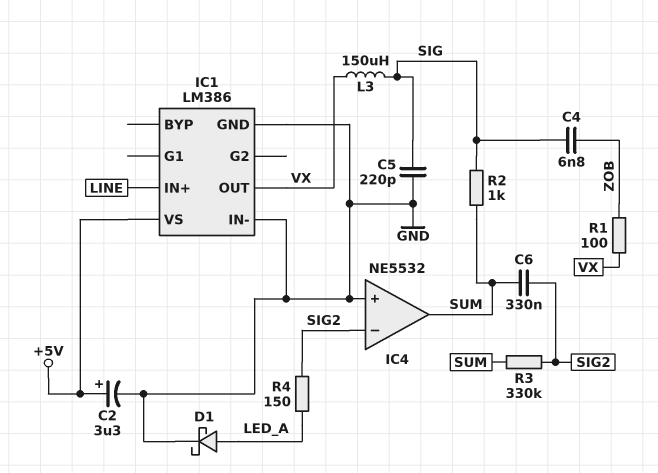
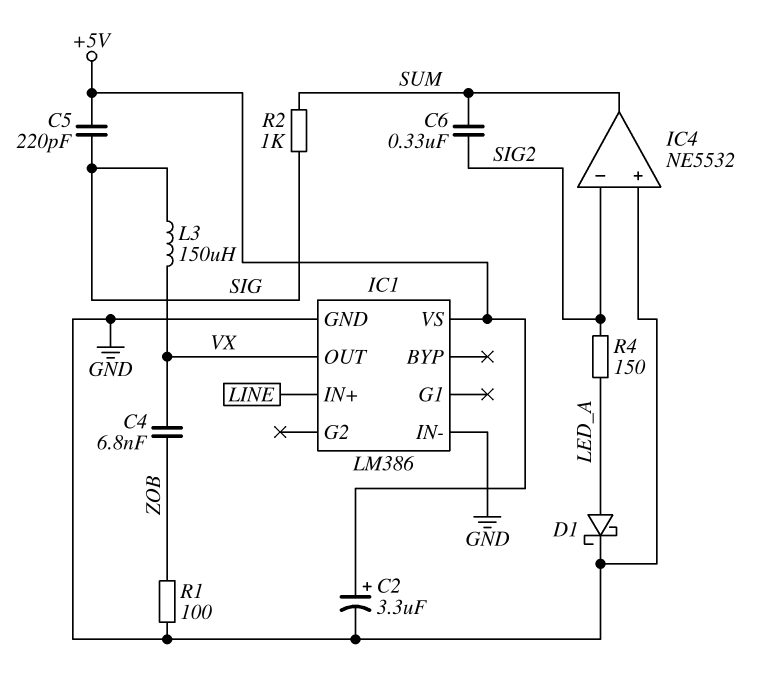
C4: 6.8nF (SIG, ZOB) -> 6.8nF (VX, ZOB)
C5: 220pF (GND, SIG) -> 220pF (+5V, SIG)
R1: 100 (VX, ZOB) -> 100 (GND, ZOB)
R3: 330k (SIG2, SUM) -> none

